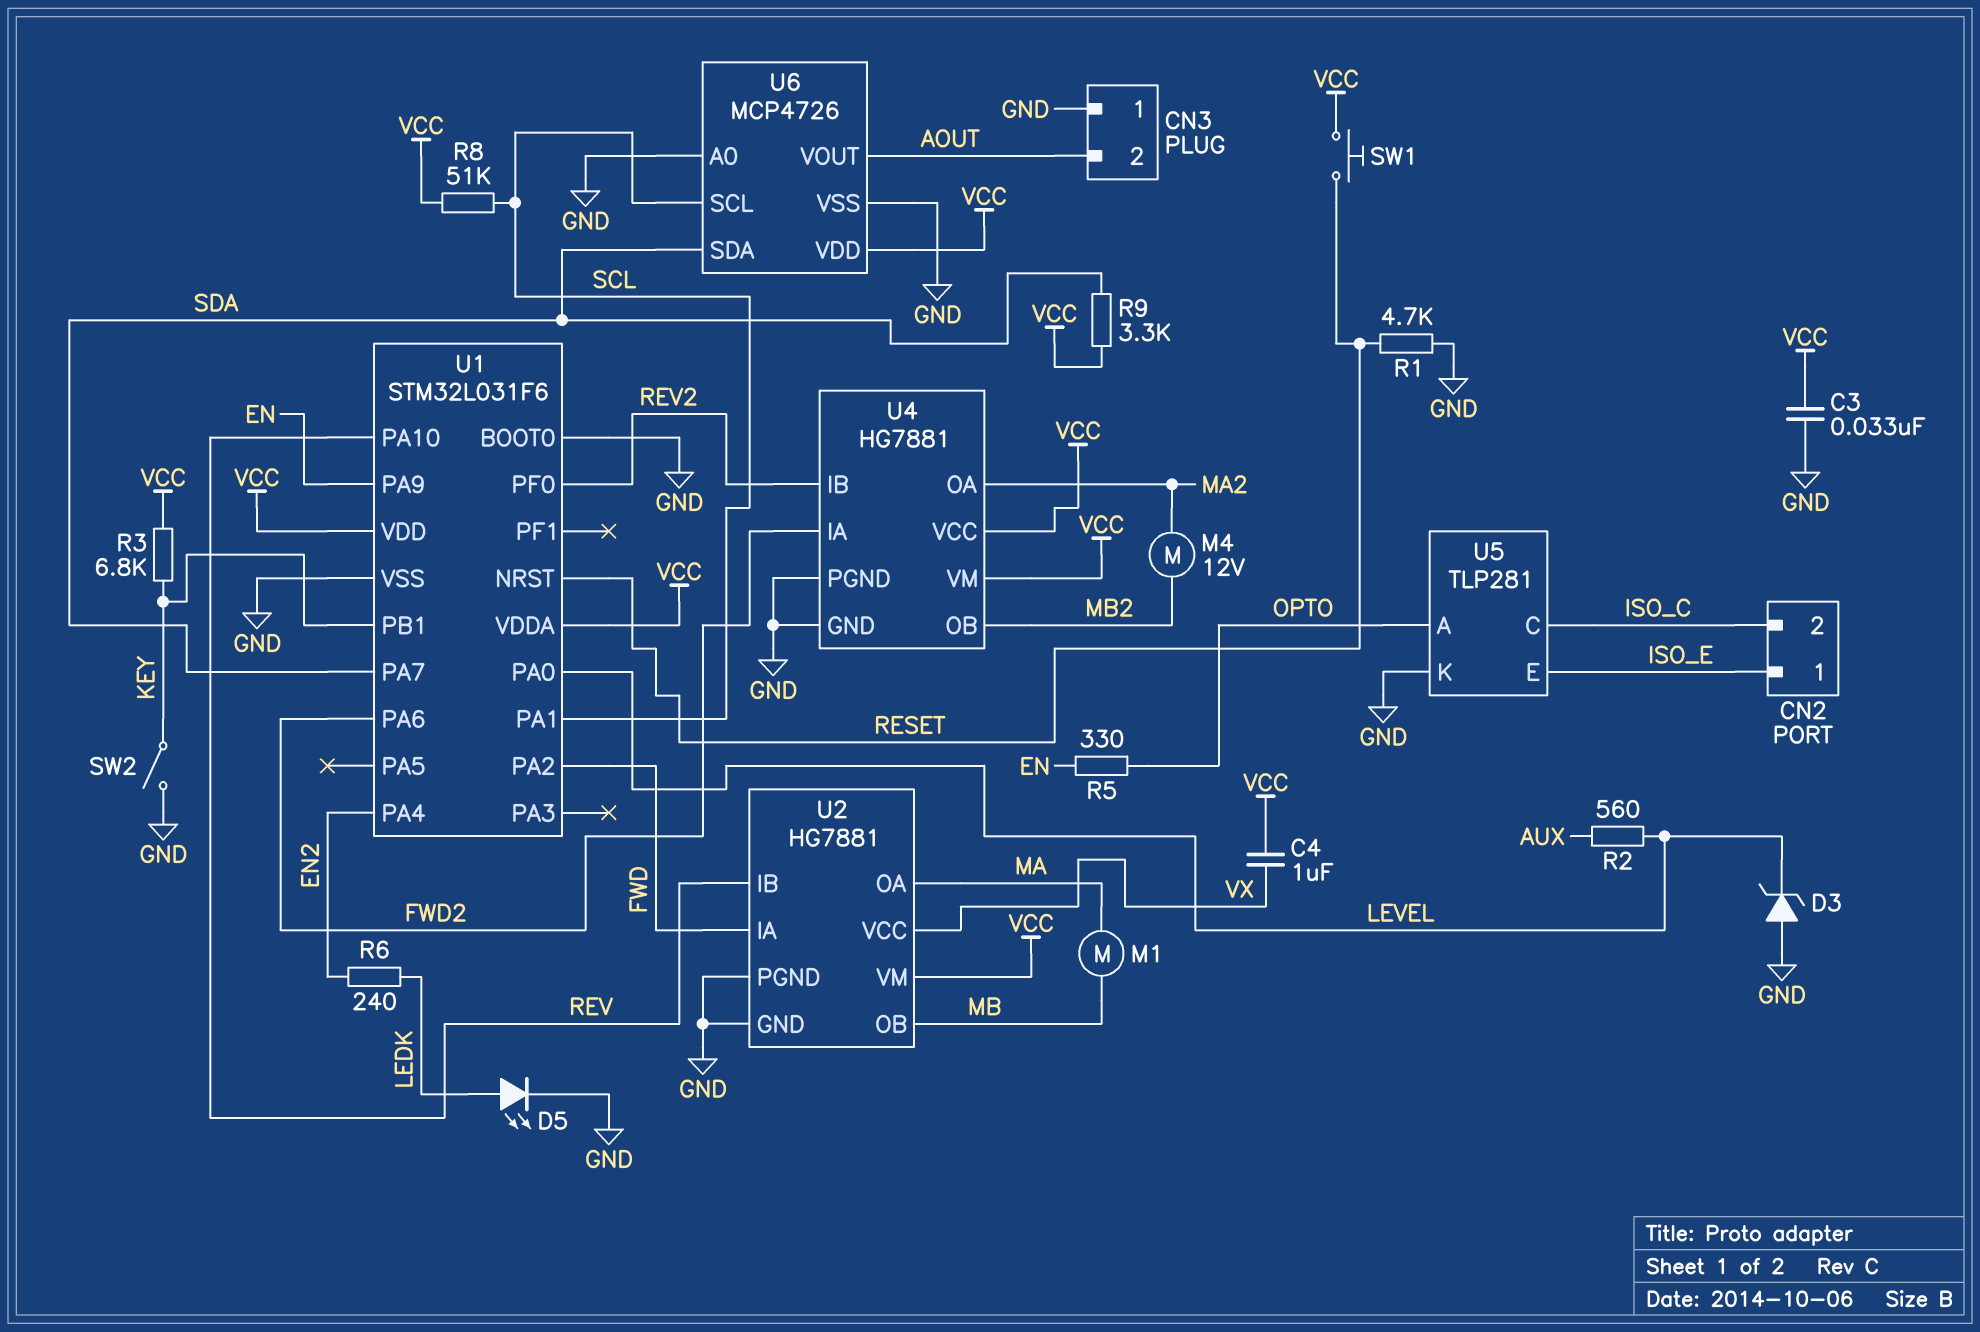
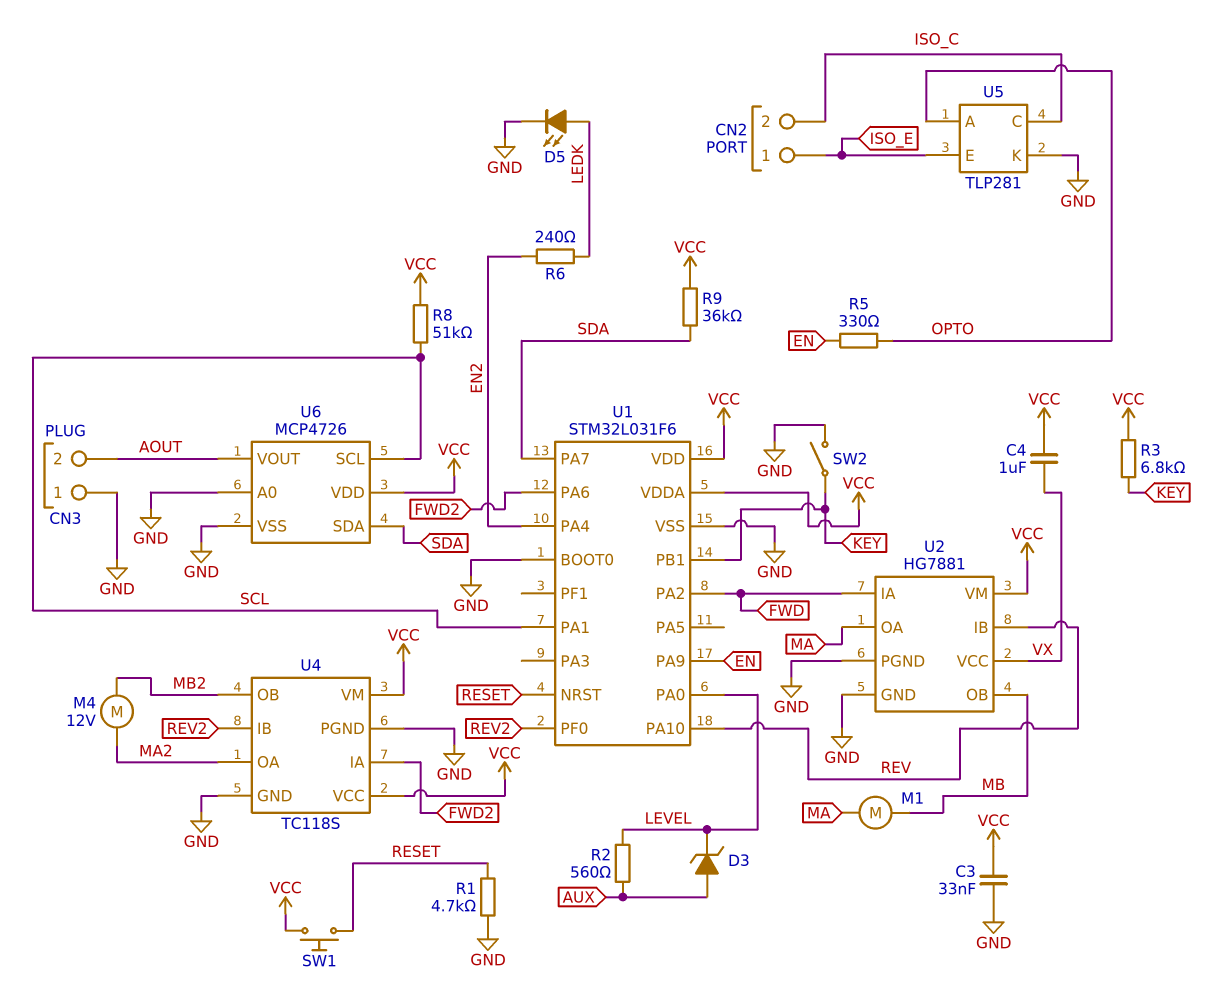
D3: zener (A GND, K LEVEL) -> zener (A AUX, K LEVEL)
R9: 3.3k (SDA, VCC) -> 36k (SDA, VCC)
U4: HG7881 -> TC118S

